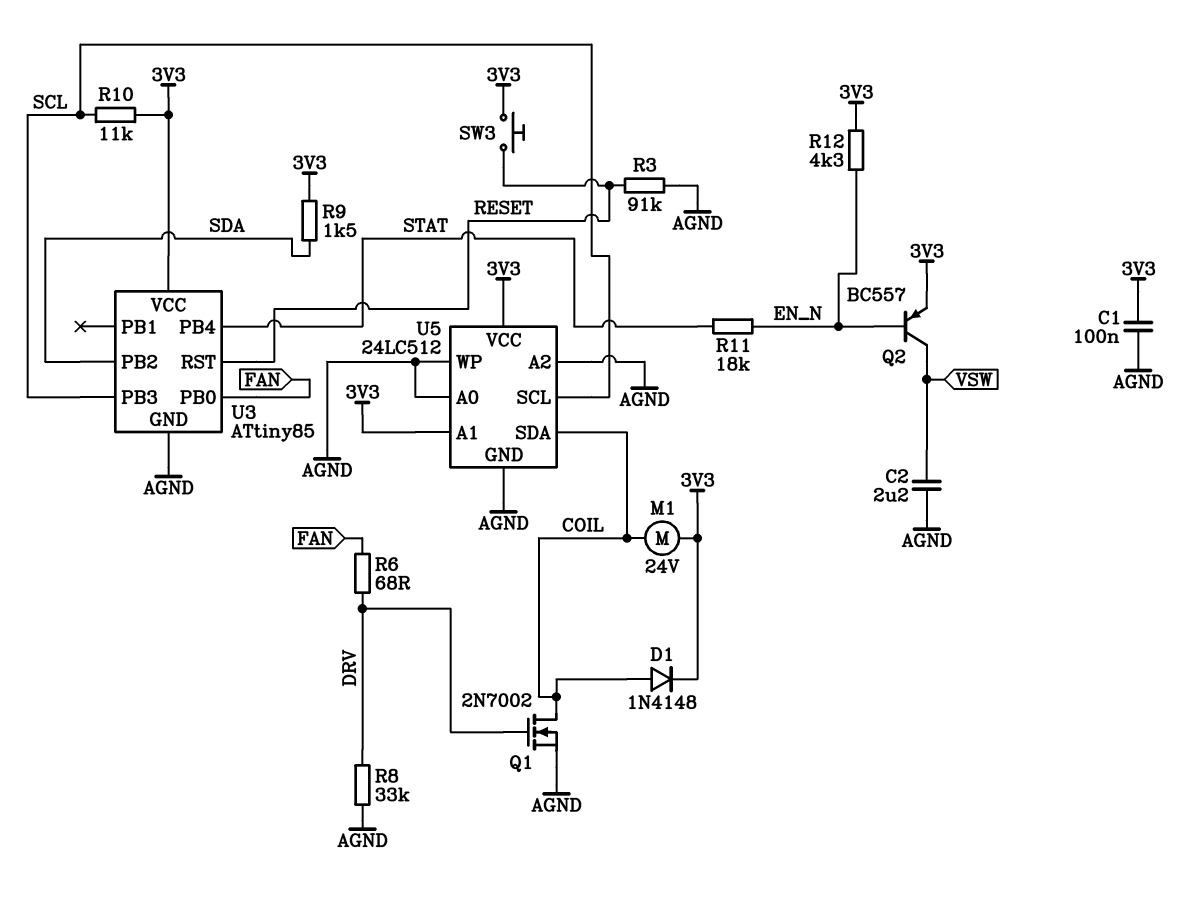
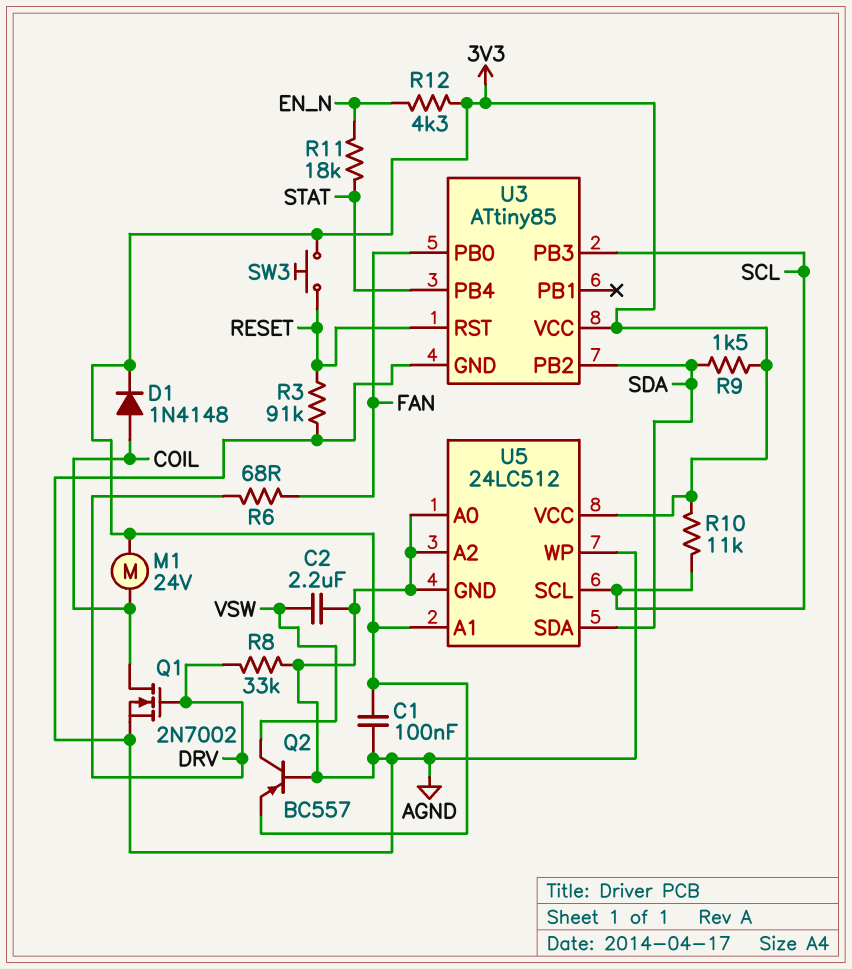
Q2: PNP BC557 (B EN_N, C VSW, E 3V3) -> PNP BC557 (B AGND, C VSW, E 3V3)
U5 pin SDA: COIL -> SDA

